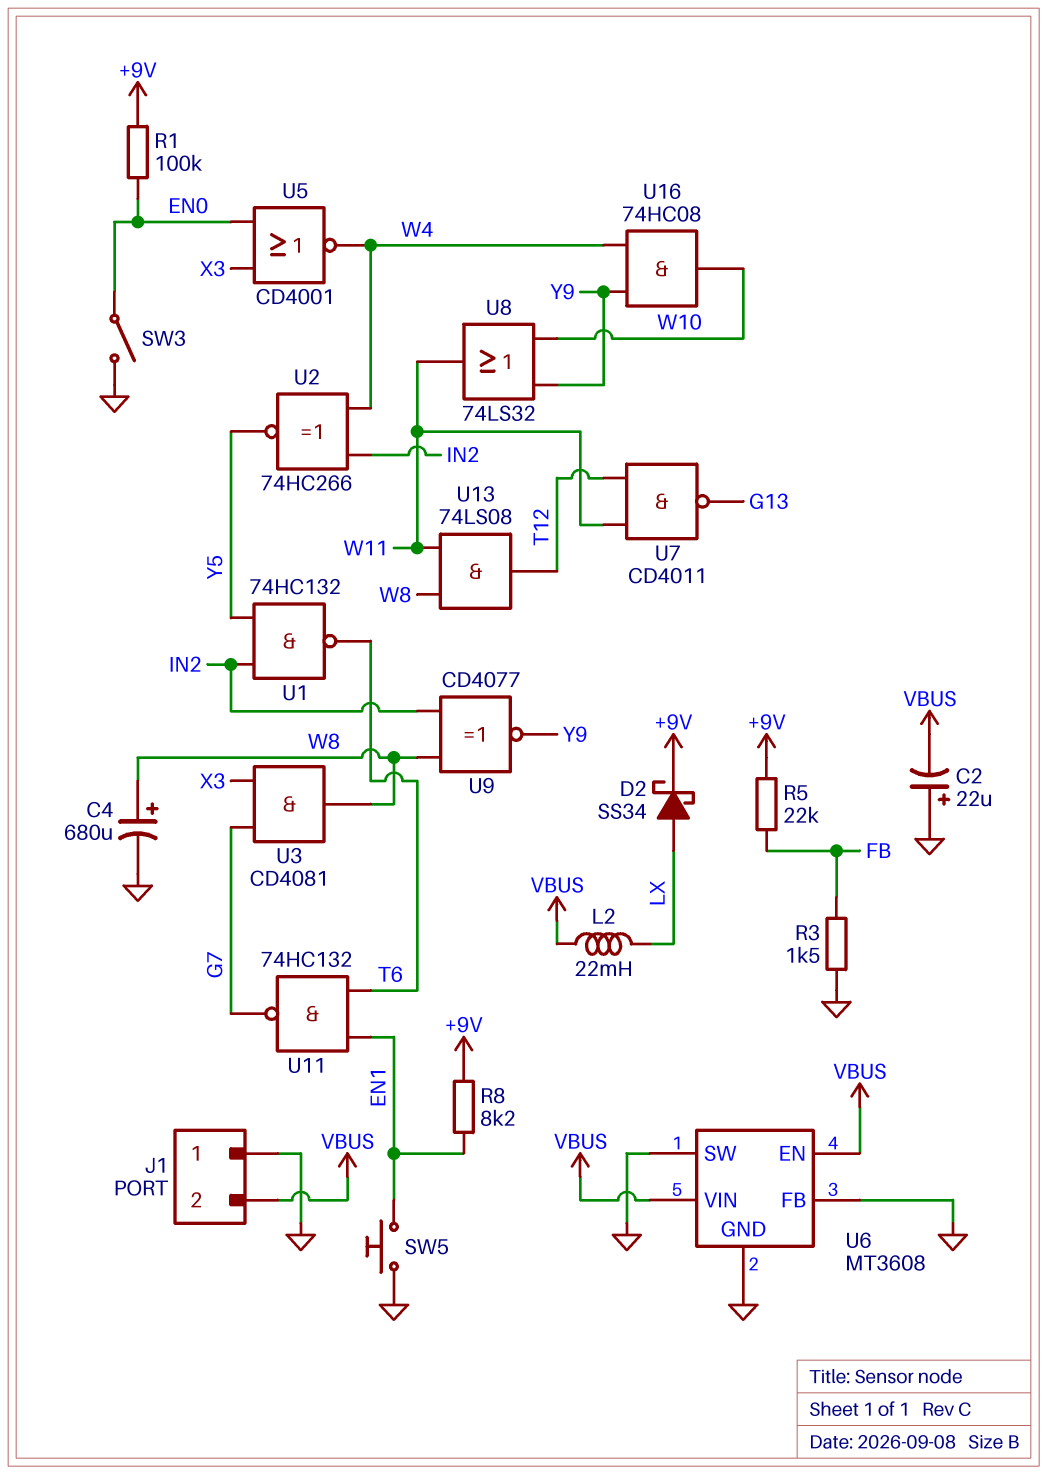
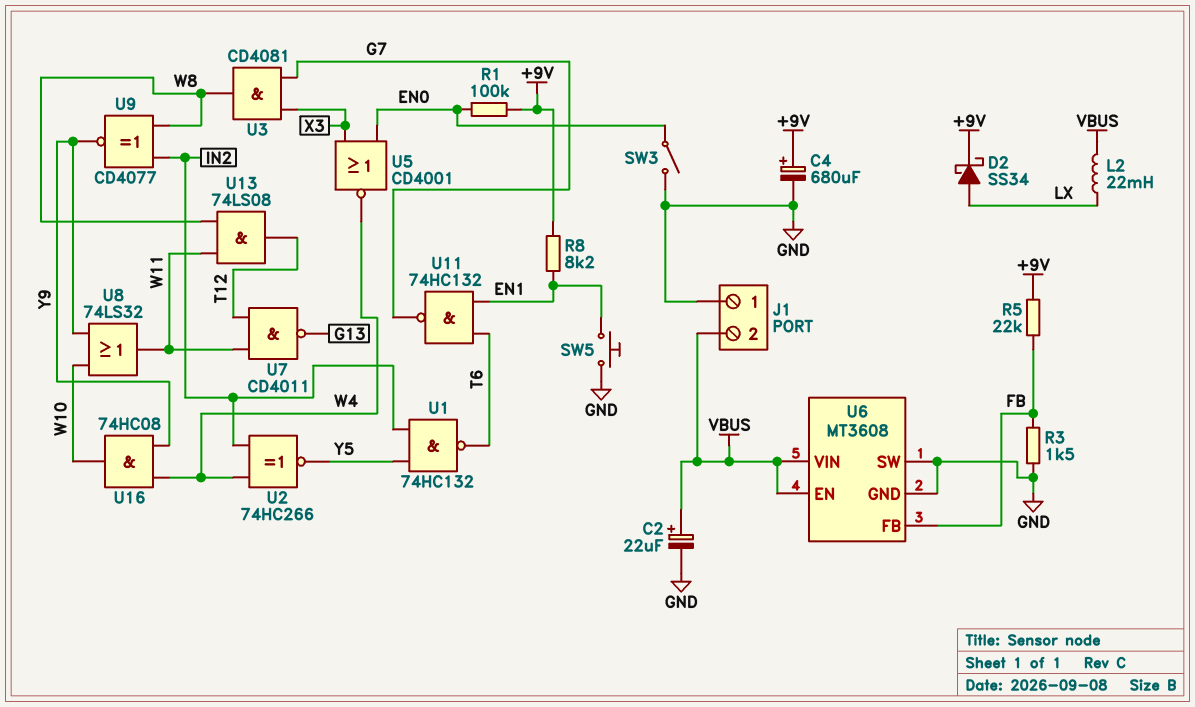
C2: 22uF (plus GND, minus VBUS) -> 22uF (plus VBUS, minus GND)
C4: 680uF (plus W8, minus GND) -> 680uF (plus +9V, minus GND)
U6 pin FB: GND -> FB

